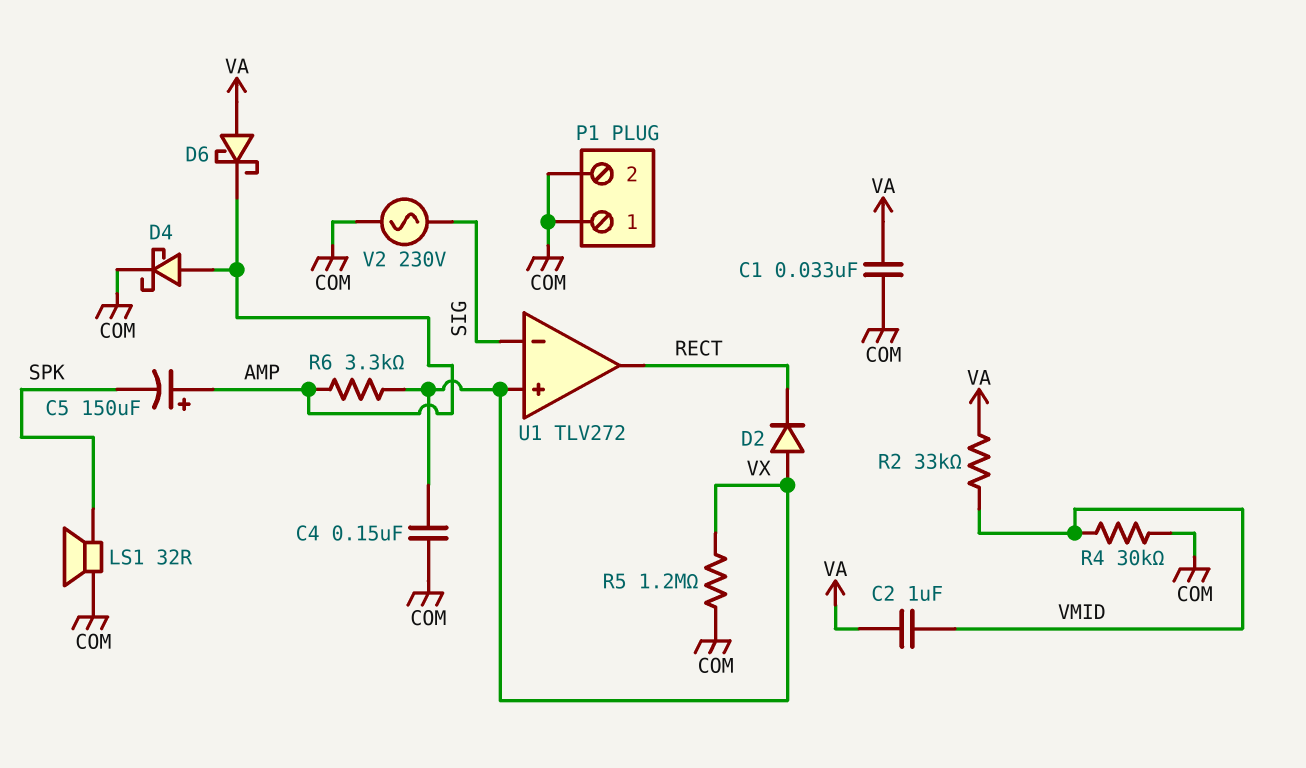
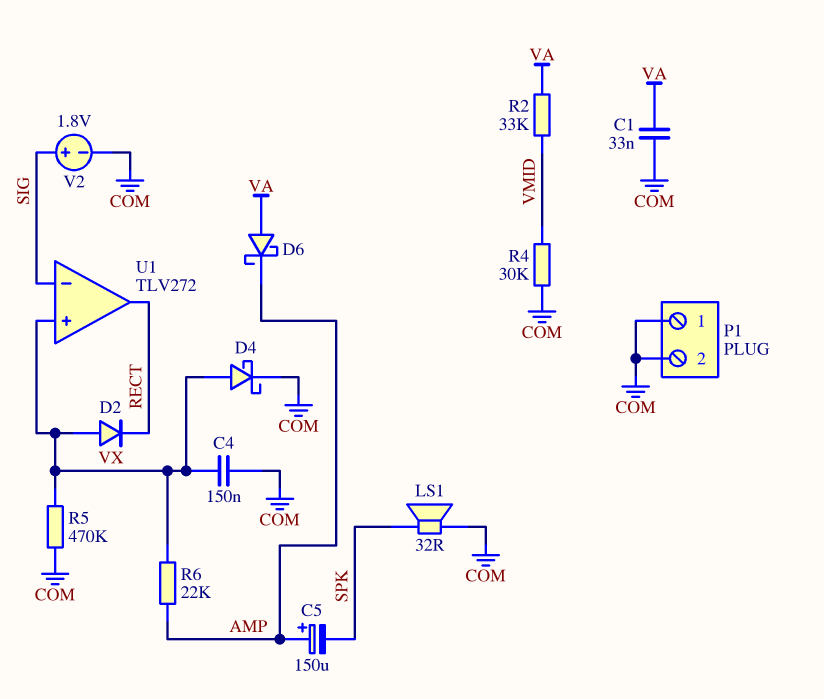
C2: 1uF (VA, VMID) -> none
D4: schottky (A AMP, K COM) -> schottky (A VX, K COM)
R5: 1.2M (COM, VX) -> 470k (COM, VX)
R6: 3.3k (AMP, VX) -> 22k (AMP, VX)
V2: AC 230V (COM, SIG) -> 1.8V (plus SIG, minus COM)

